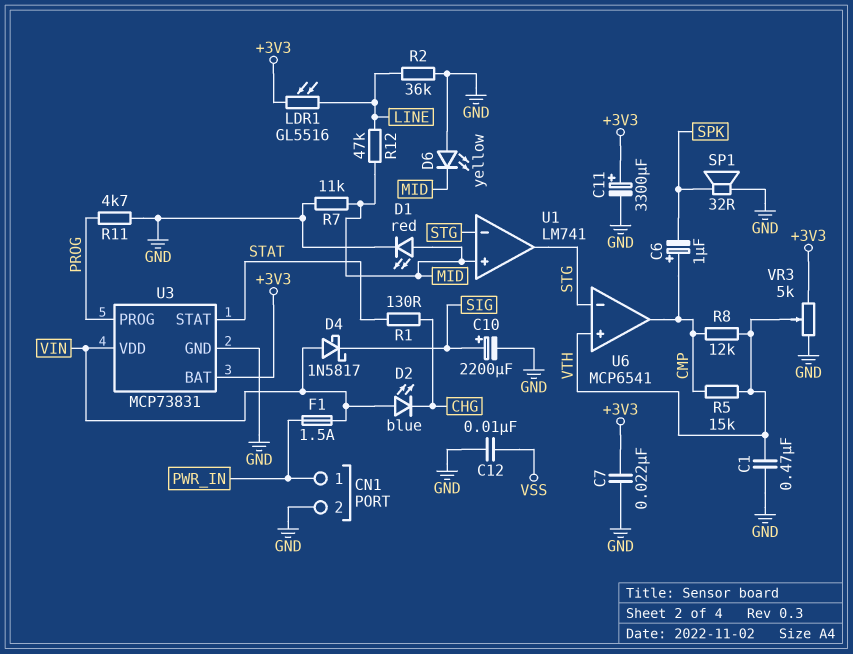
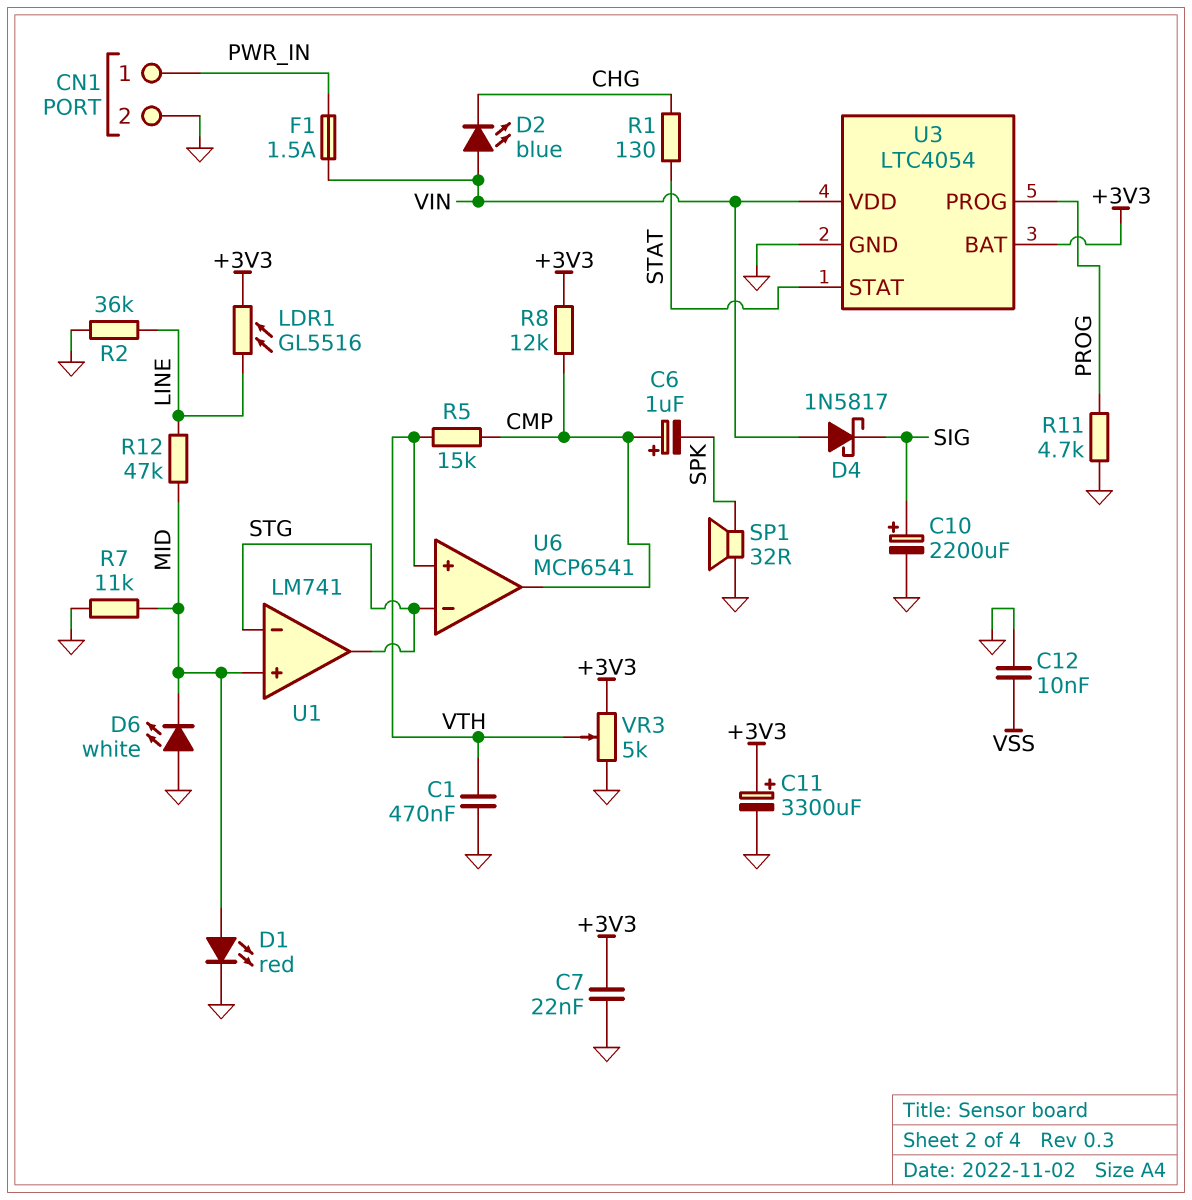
D6: LED yellow (A GND, K MID) -> LED white (A GND, K MID)
R8: 12k (CMP, VTH) -> 12k (+3V3, CMP)
U3: MCP73831 -> LTC4054

